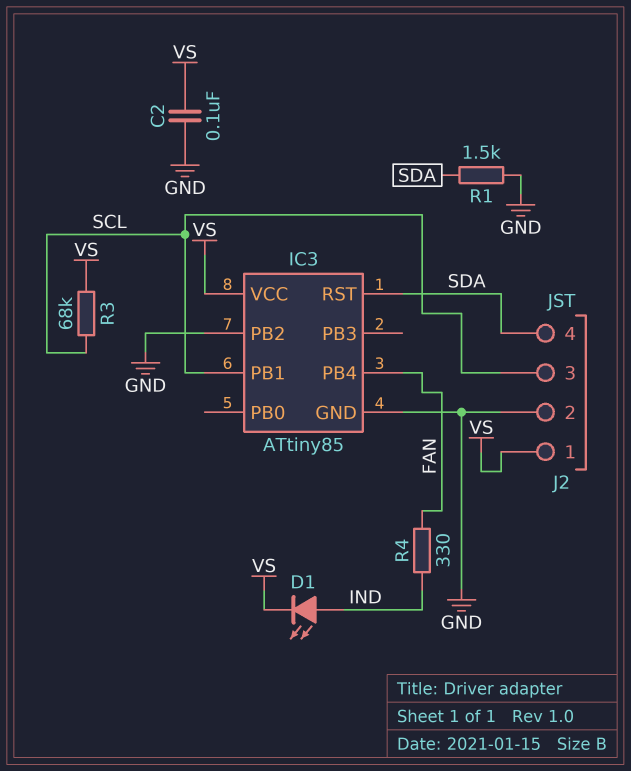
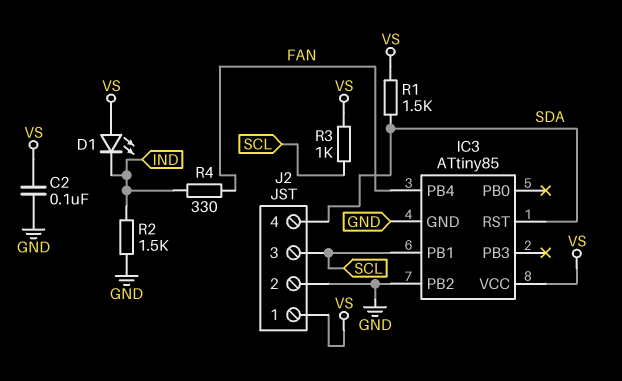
D1: LED (A IND, K VS) -> LED (A VS, K IND)
R1: 1.5k (GND, SDA) -> 1.5k (SDA, VS)
R2: none -> 1.5k (GND, IND)
R3: 68k (SCL, VS) -> 1k (SCL, VS)

